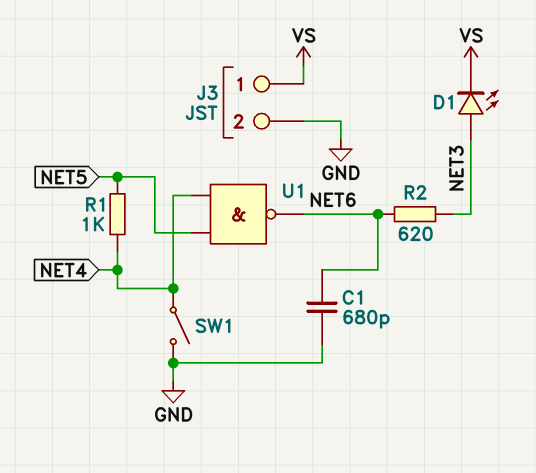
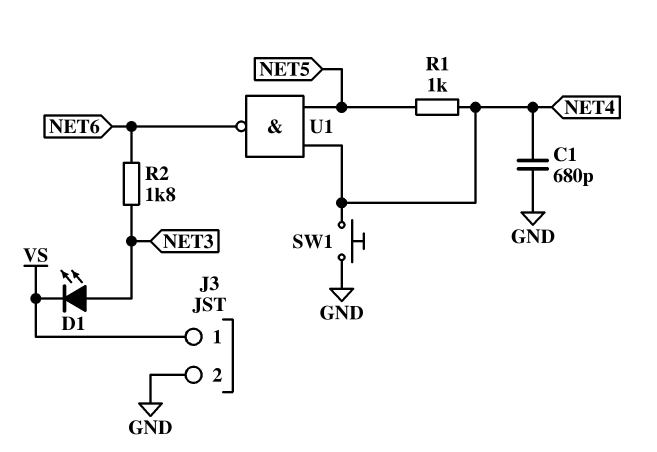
C1: 680pF (GND, NET6) -> 680pF (GND, NET4)
R2: 620 (NET3, NET6) -> 1.8k (NET3, NET6)
SW1: switch (GND, NET4) -> button (GND, NET4)

